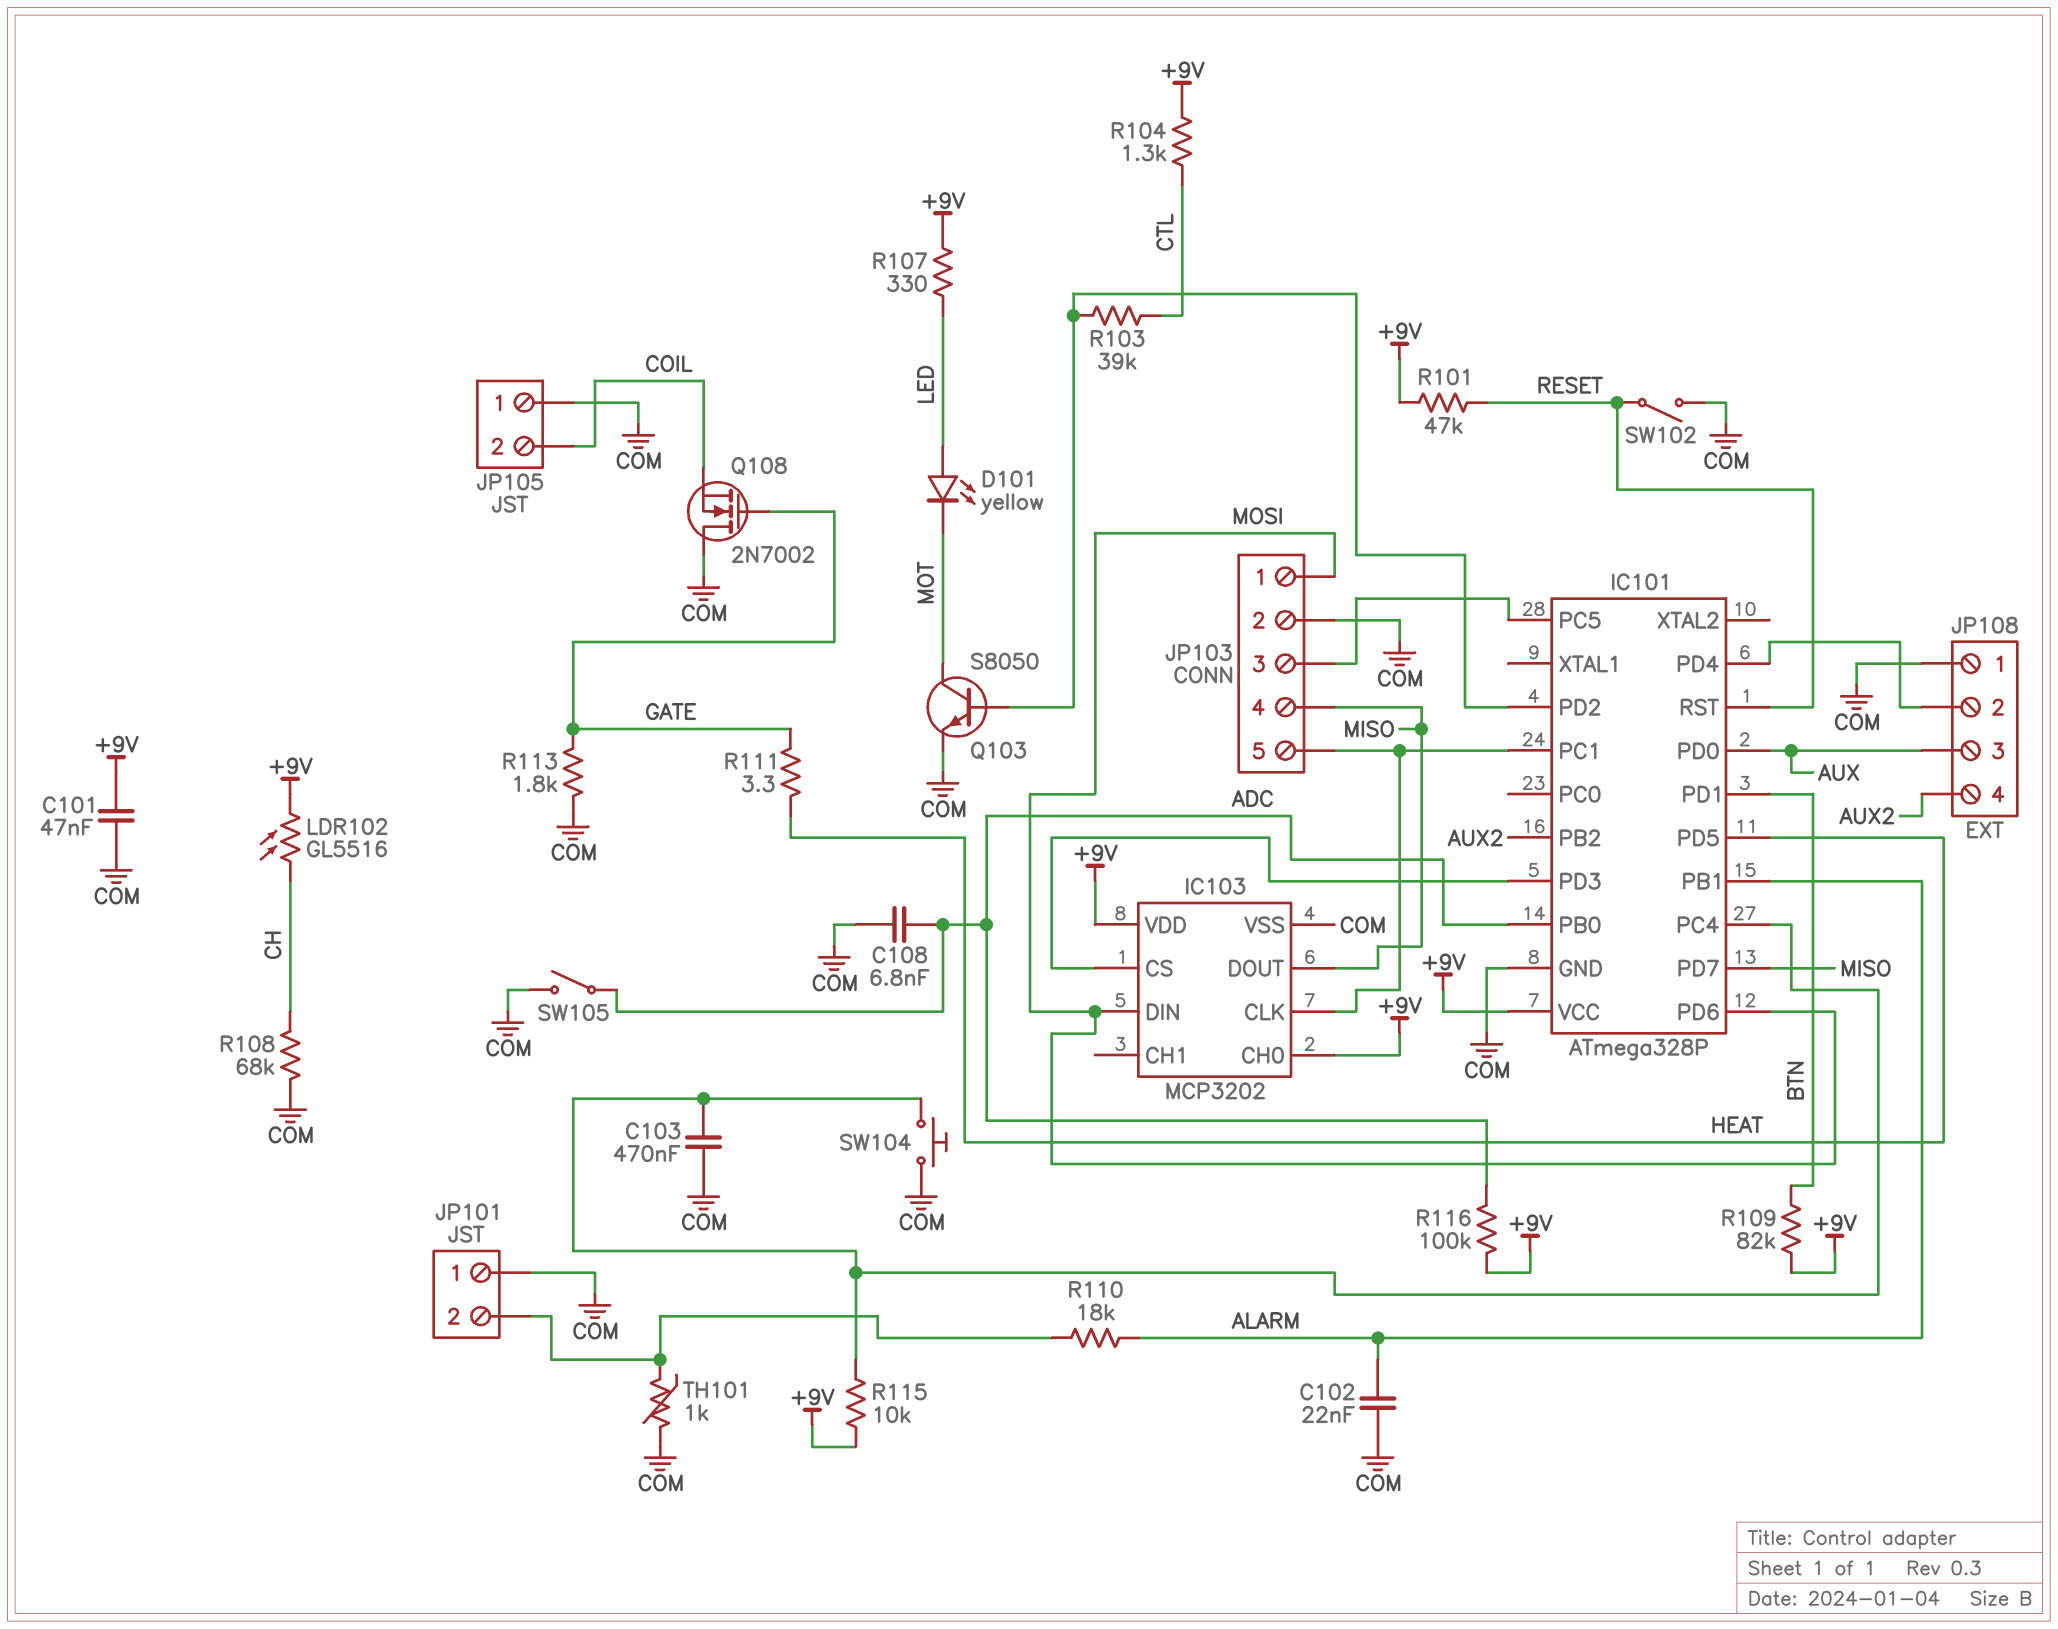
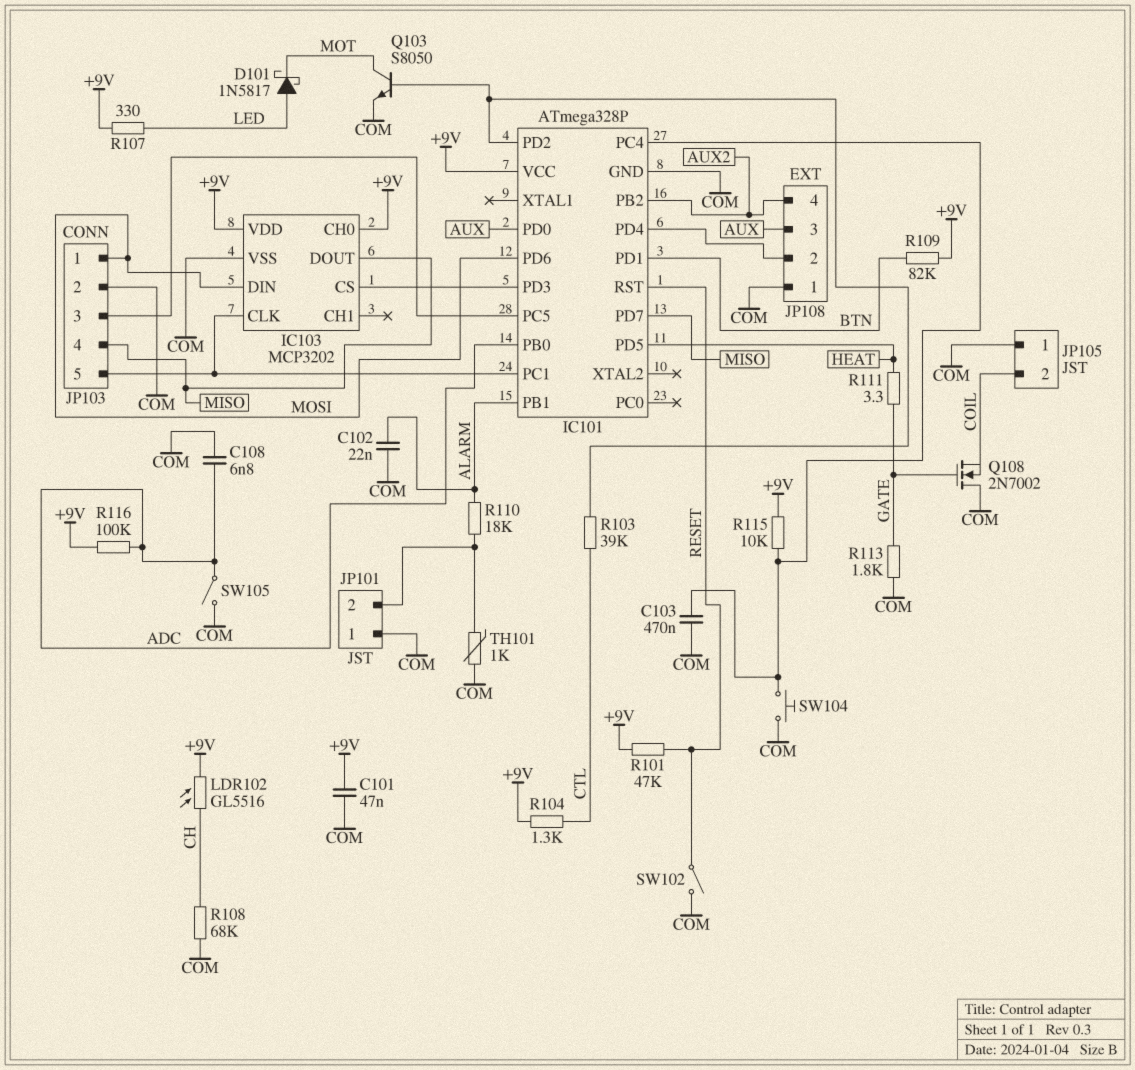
D101: LED yellow (A LED, K MOT) -> schottky 1N5817 (A LED, K MOT)

